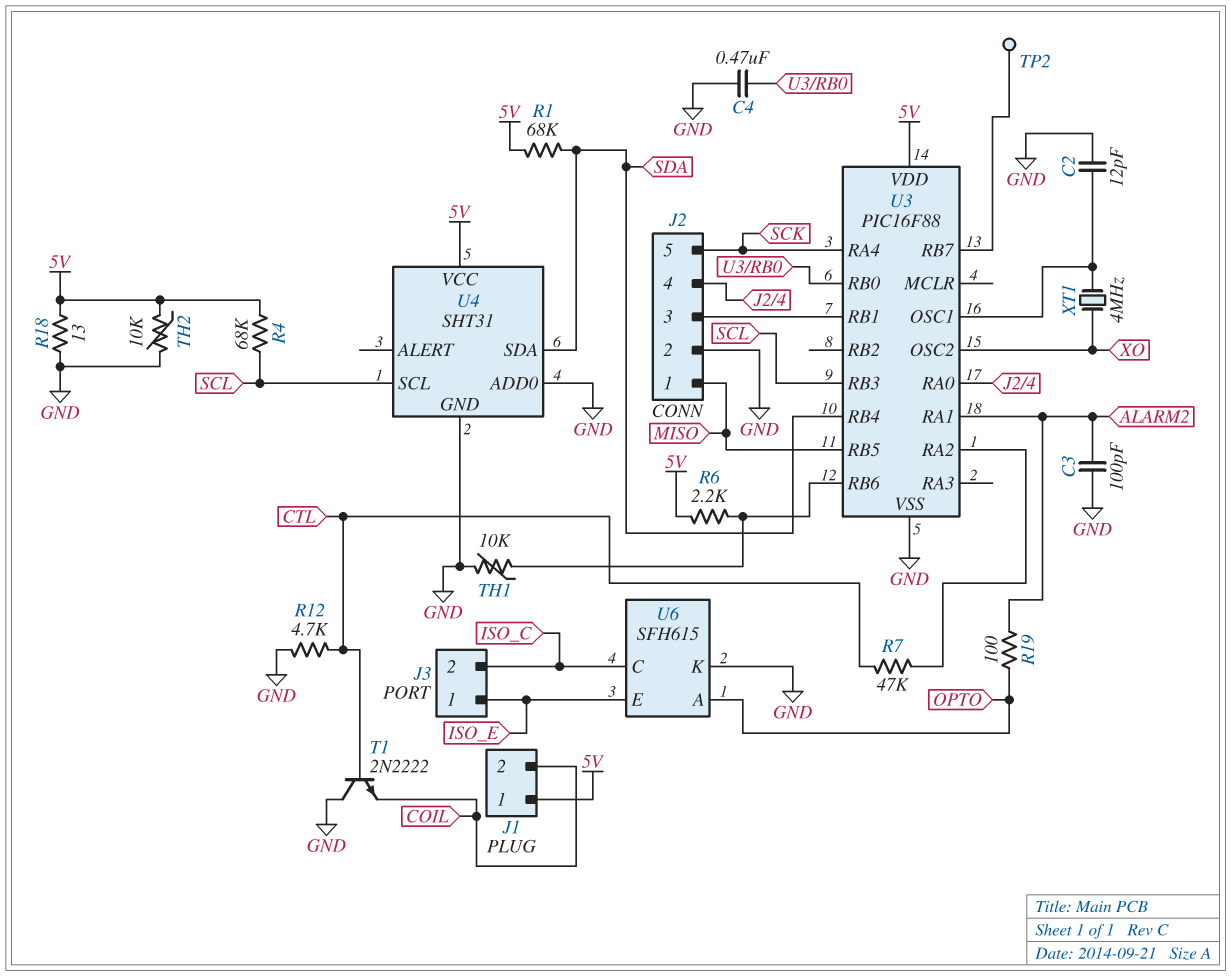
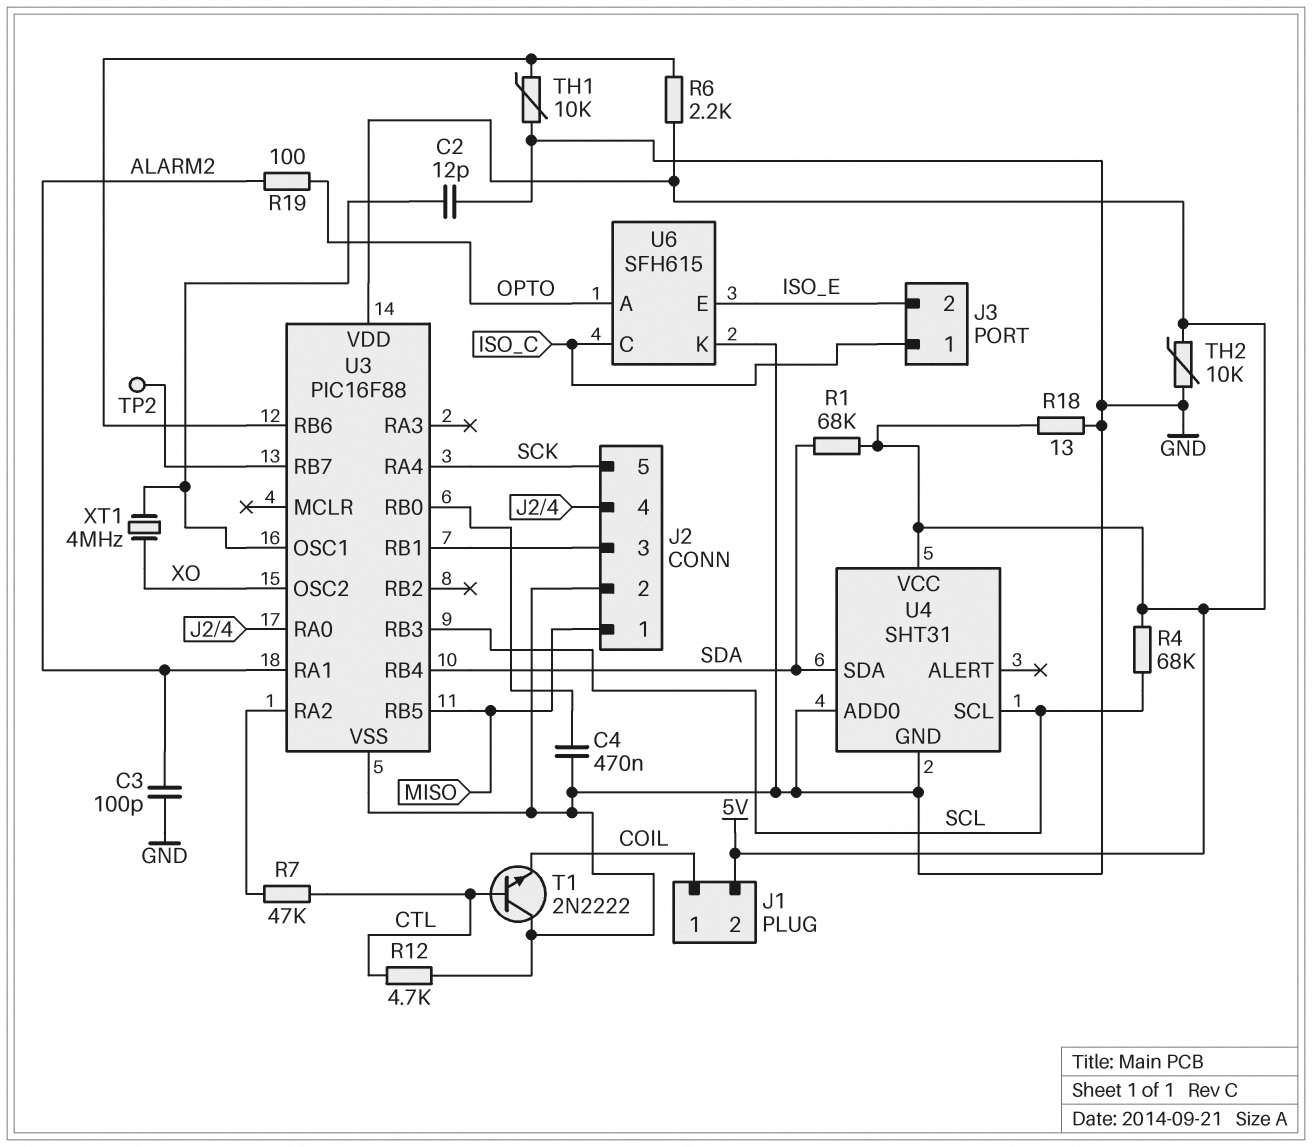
J1 pin 1: 5V -> COIL
J1 pin 2: COIL -> 5V
J3 pin 1: ISO_E -> ISO_C
J3 pin 2: ISO_C -> ISO_E

